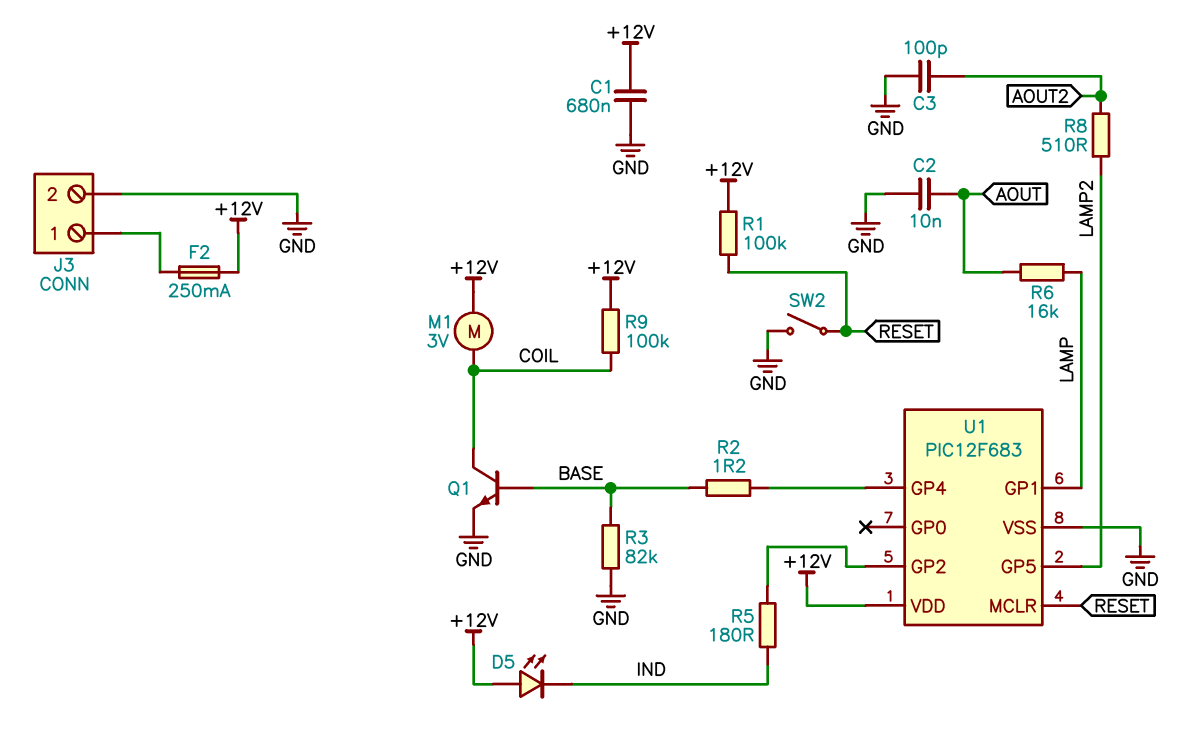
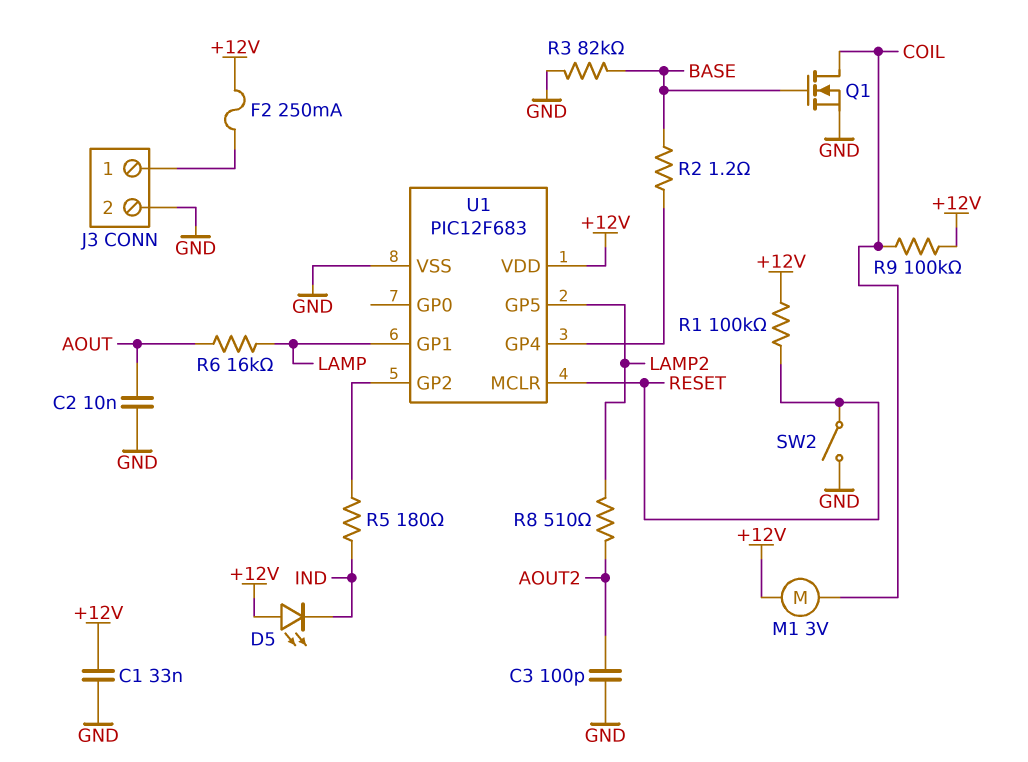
C1: 680nF (+12V, GND) -> 33nF (+12V, GND)
Q1: NPN (B BASE, C COIL, E GND) -> NMOS (G BASE, D COIL, S GND)

